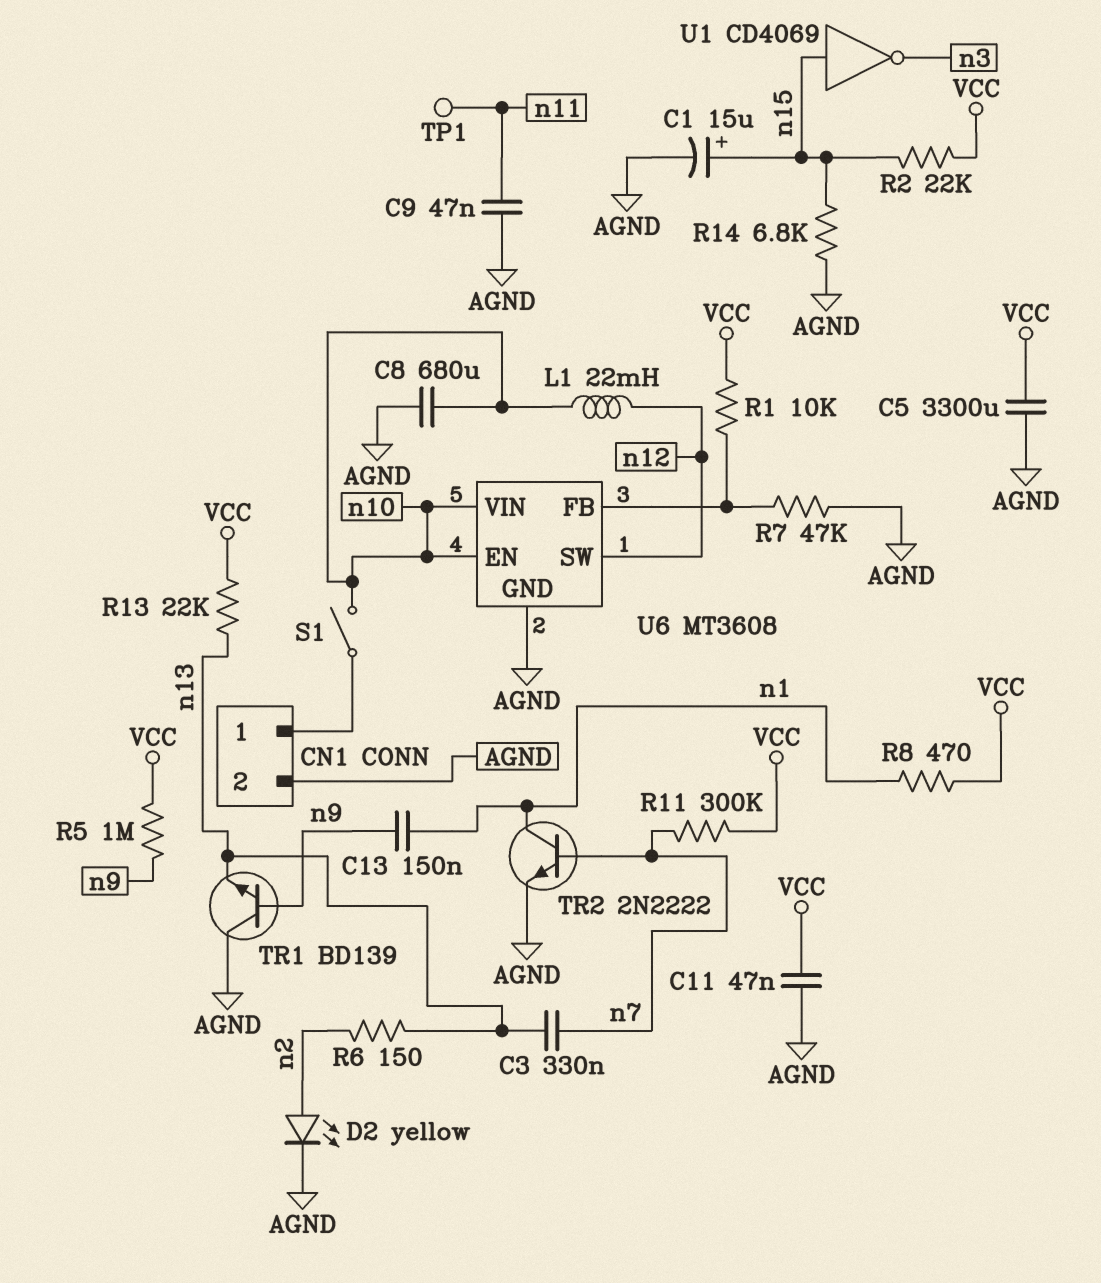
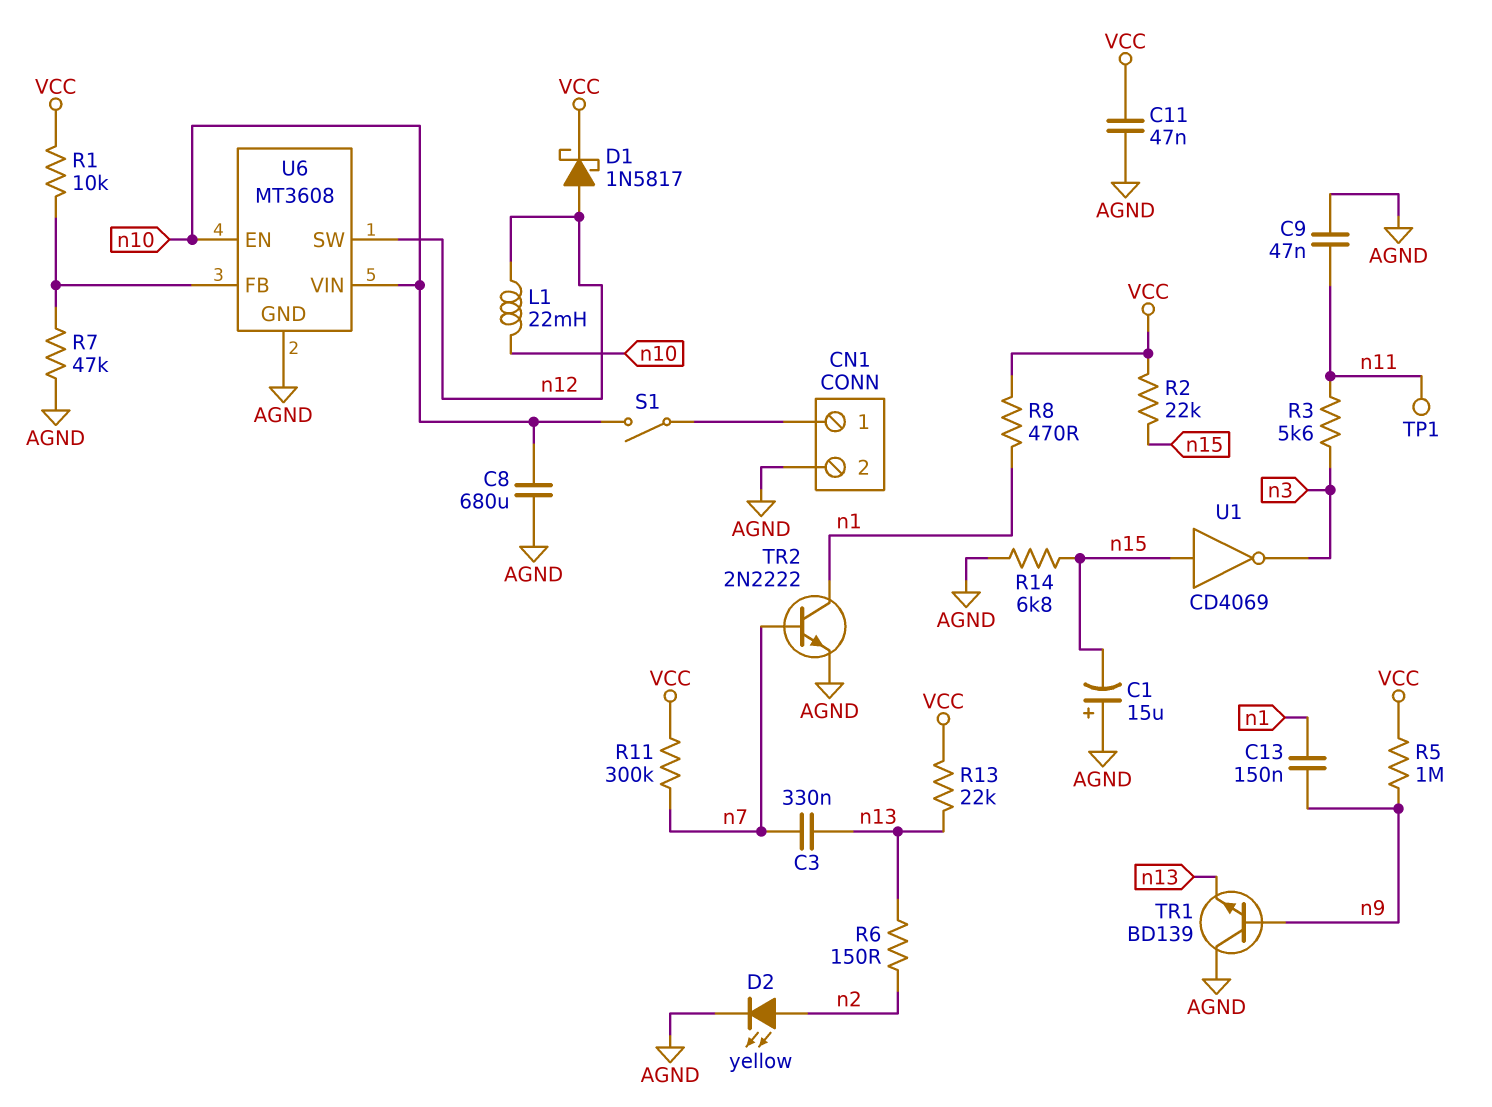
C1: 15uF (plus n15, minus AGND) -> 15uF (plus AGND, minus n15)
C5: 3300uF (AGND, VCC) -> none
D1: none -> schottky 1N5817 (A n12, K VCC)
R3: none -> 5.6k (n3, n11)

